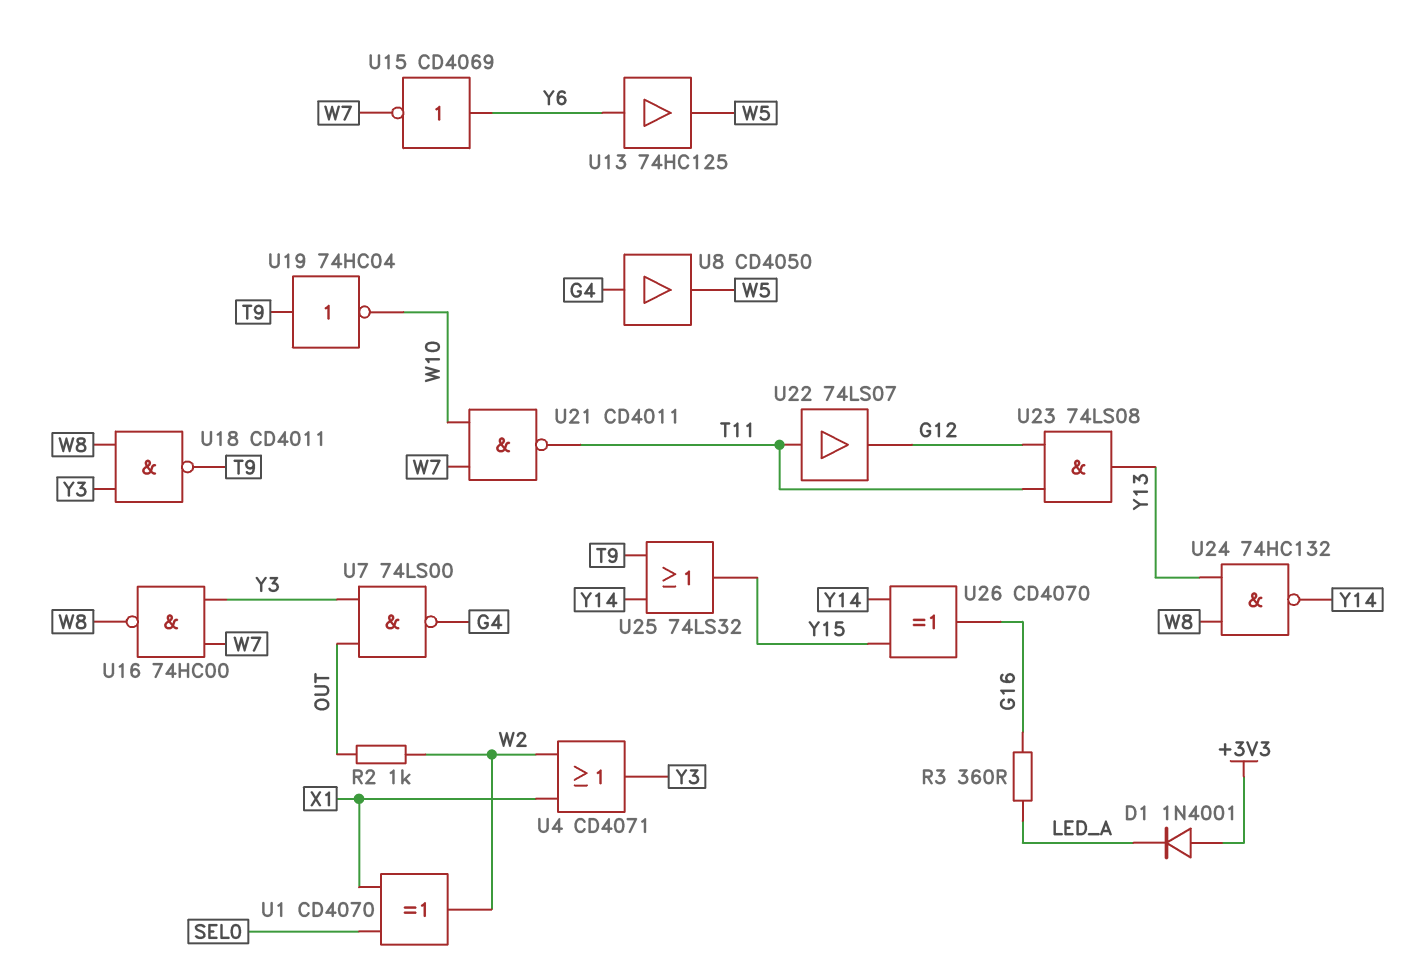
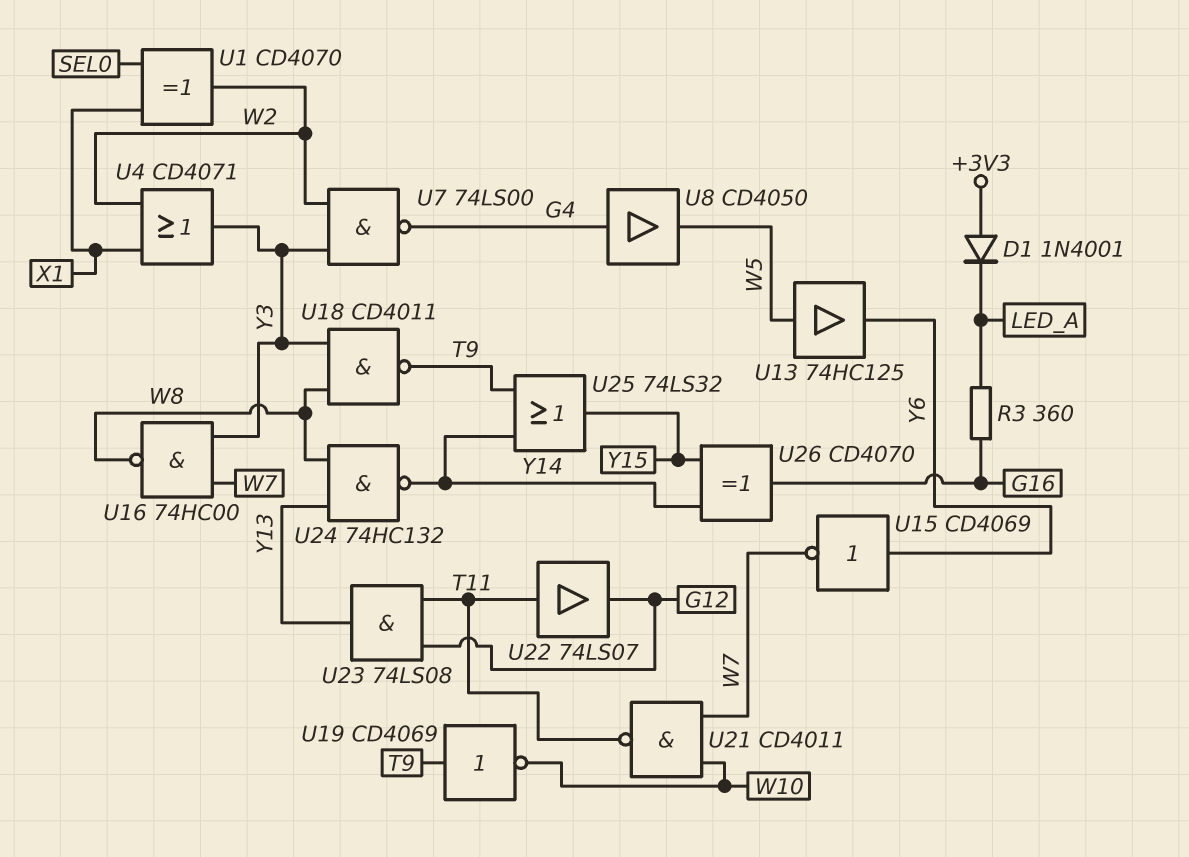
R2: 1k (OUT, W2) -> none
U7: NAND 74LS00 (in OUT, in Y3, out G4) -> NAND 74LS00 (in W2, in Y3, out G4)
U13: buffer 74HC125 (in Y6, out W5) -> buffer 74HC125 (in W5, out Y6)
U19: NOT 74HC04 (in T9, out W10) -> NOT CD4069 (in T9, out W10)

